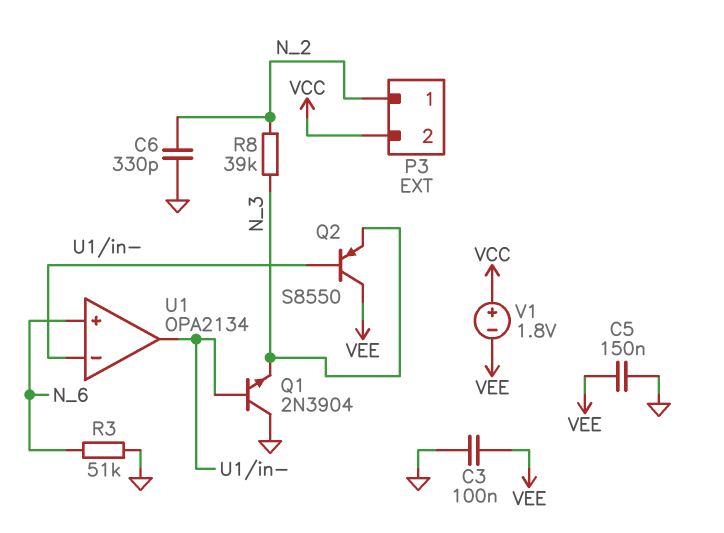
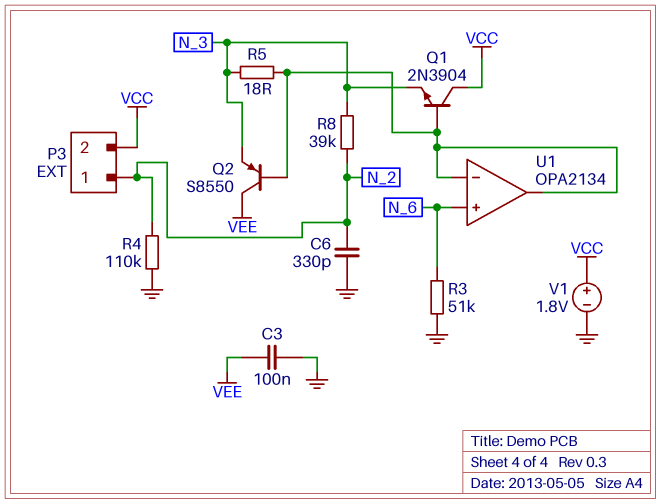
C5: 150nF (GND, VEE) -> none
Q1: NPN 2N3904 (B U1/in-, C GND, E N_3) -> NPN 2N3904 (B U1/in-, C VCC, E N_3)
R4: none -> 110k (GND, N_2)
R5: none -> 18 (N_3, U1/in-)
V1: 1.8V (plus VCC, minus VEE) -> 1.8V (plus VCC, minus GND)

